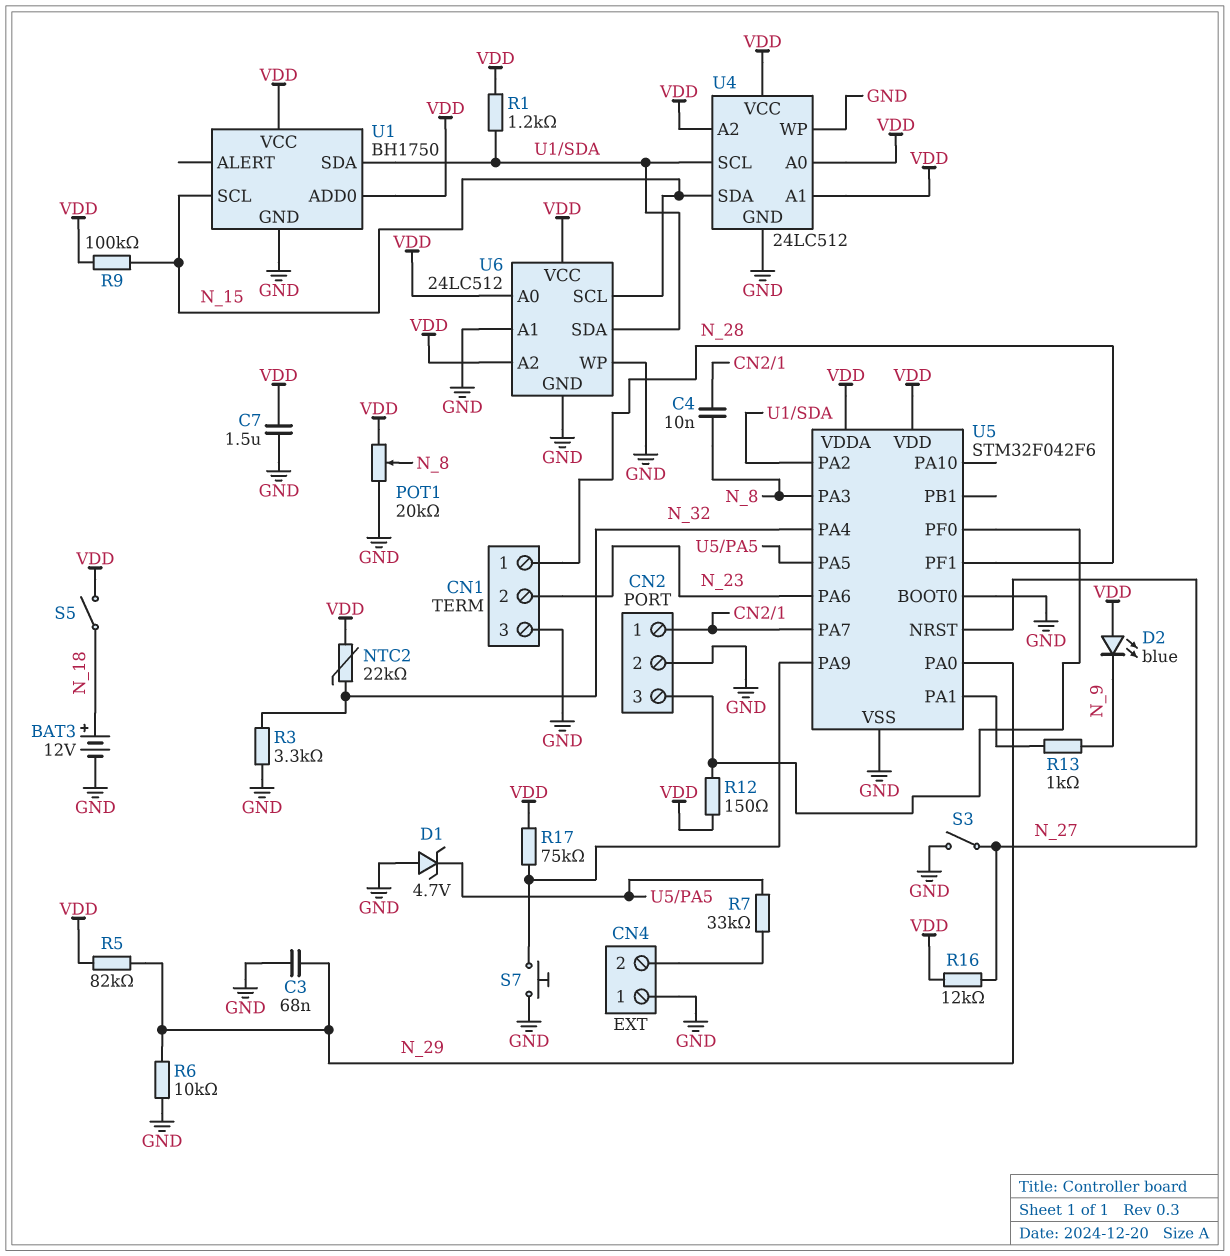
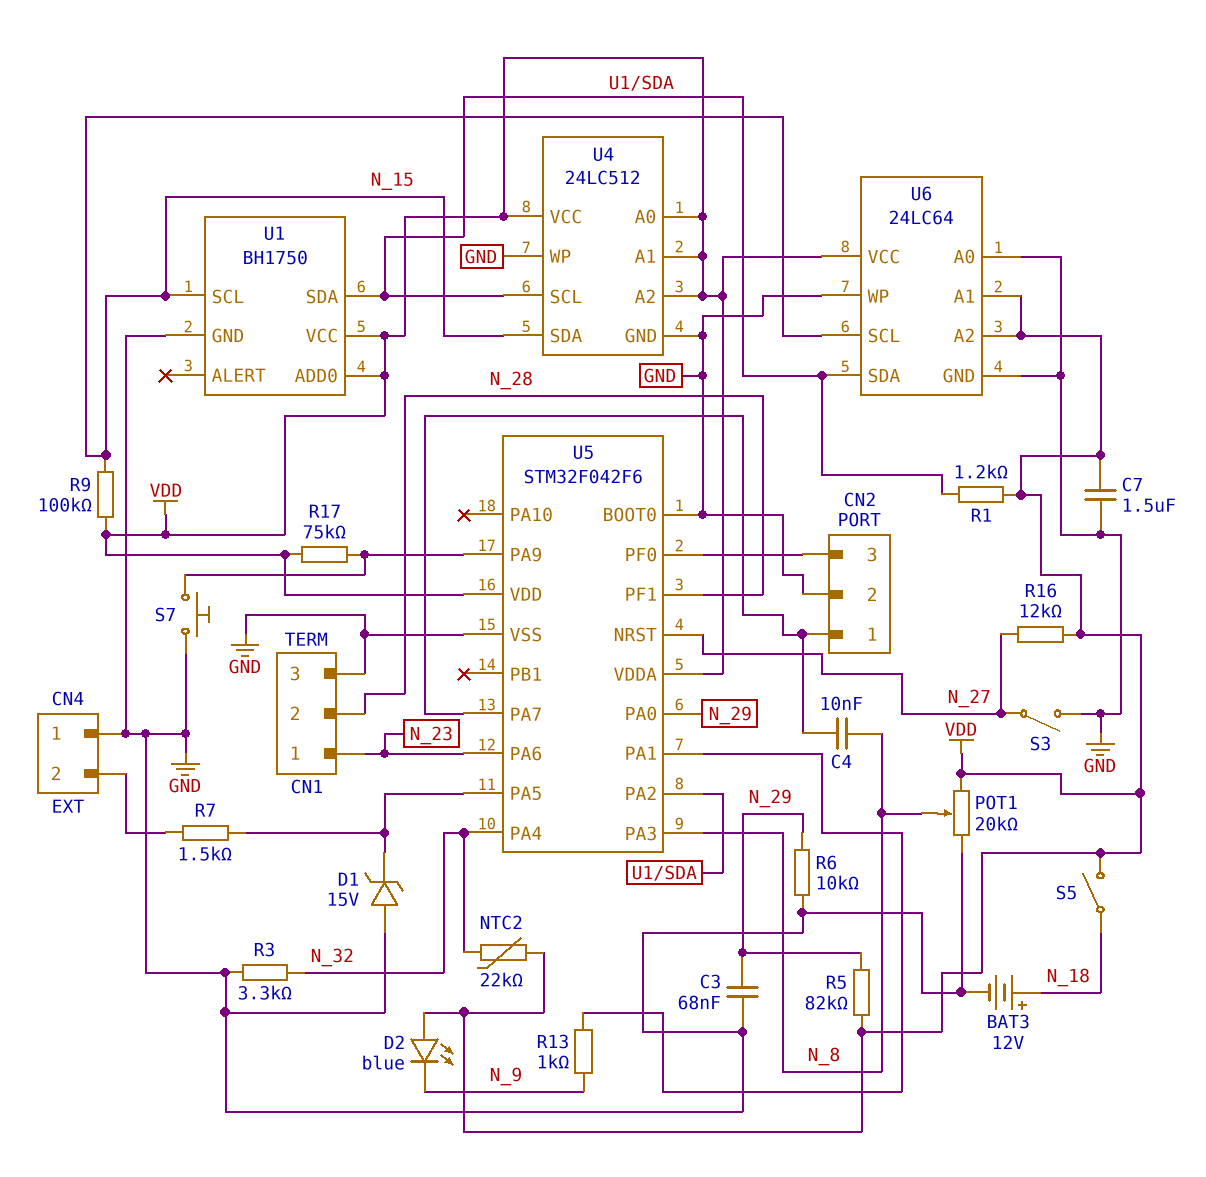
CN1 pin 1: N_28 -> N_23
CN1 pin 2: N_23 -> N_28
D1: zener 4.7V (A GND, K U5/PA5) -> zener 15V (A GND, K U5/PA5)
R7: 33k (CN4/2, U5/PA5) -> 1.5k (CN4/2, U5/PA5)
R12: 150 (CN2/3, VDD) -> none
U6: 24LC512 -> 24LC64
U6 pin A0: VDD -> GND
U6 pin A1: GND -> VDD

